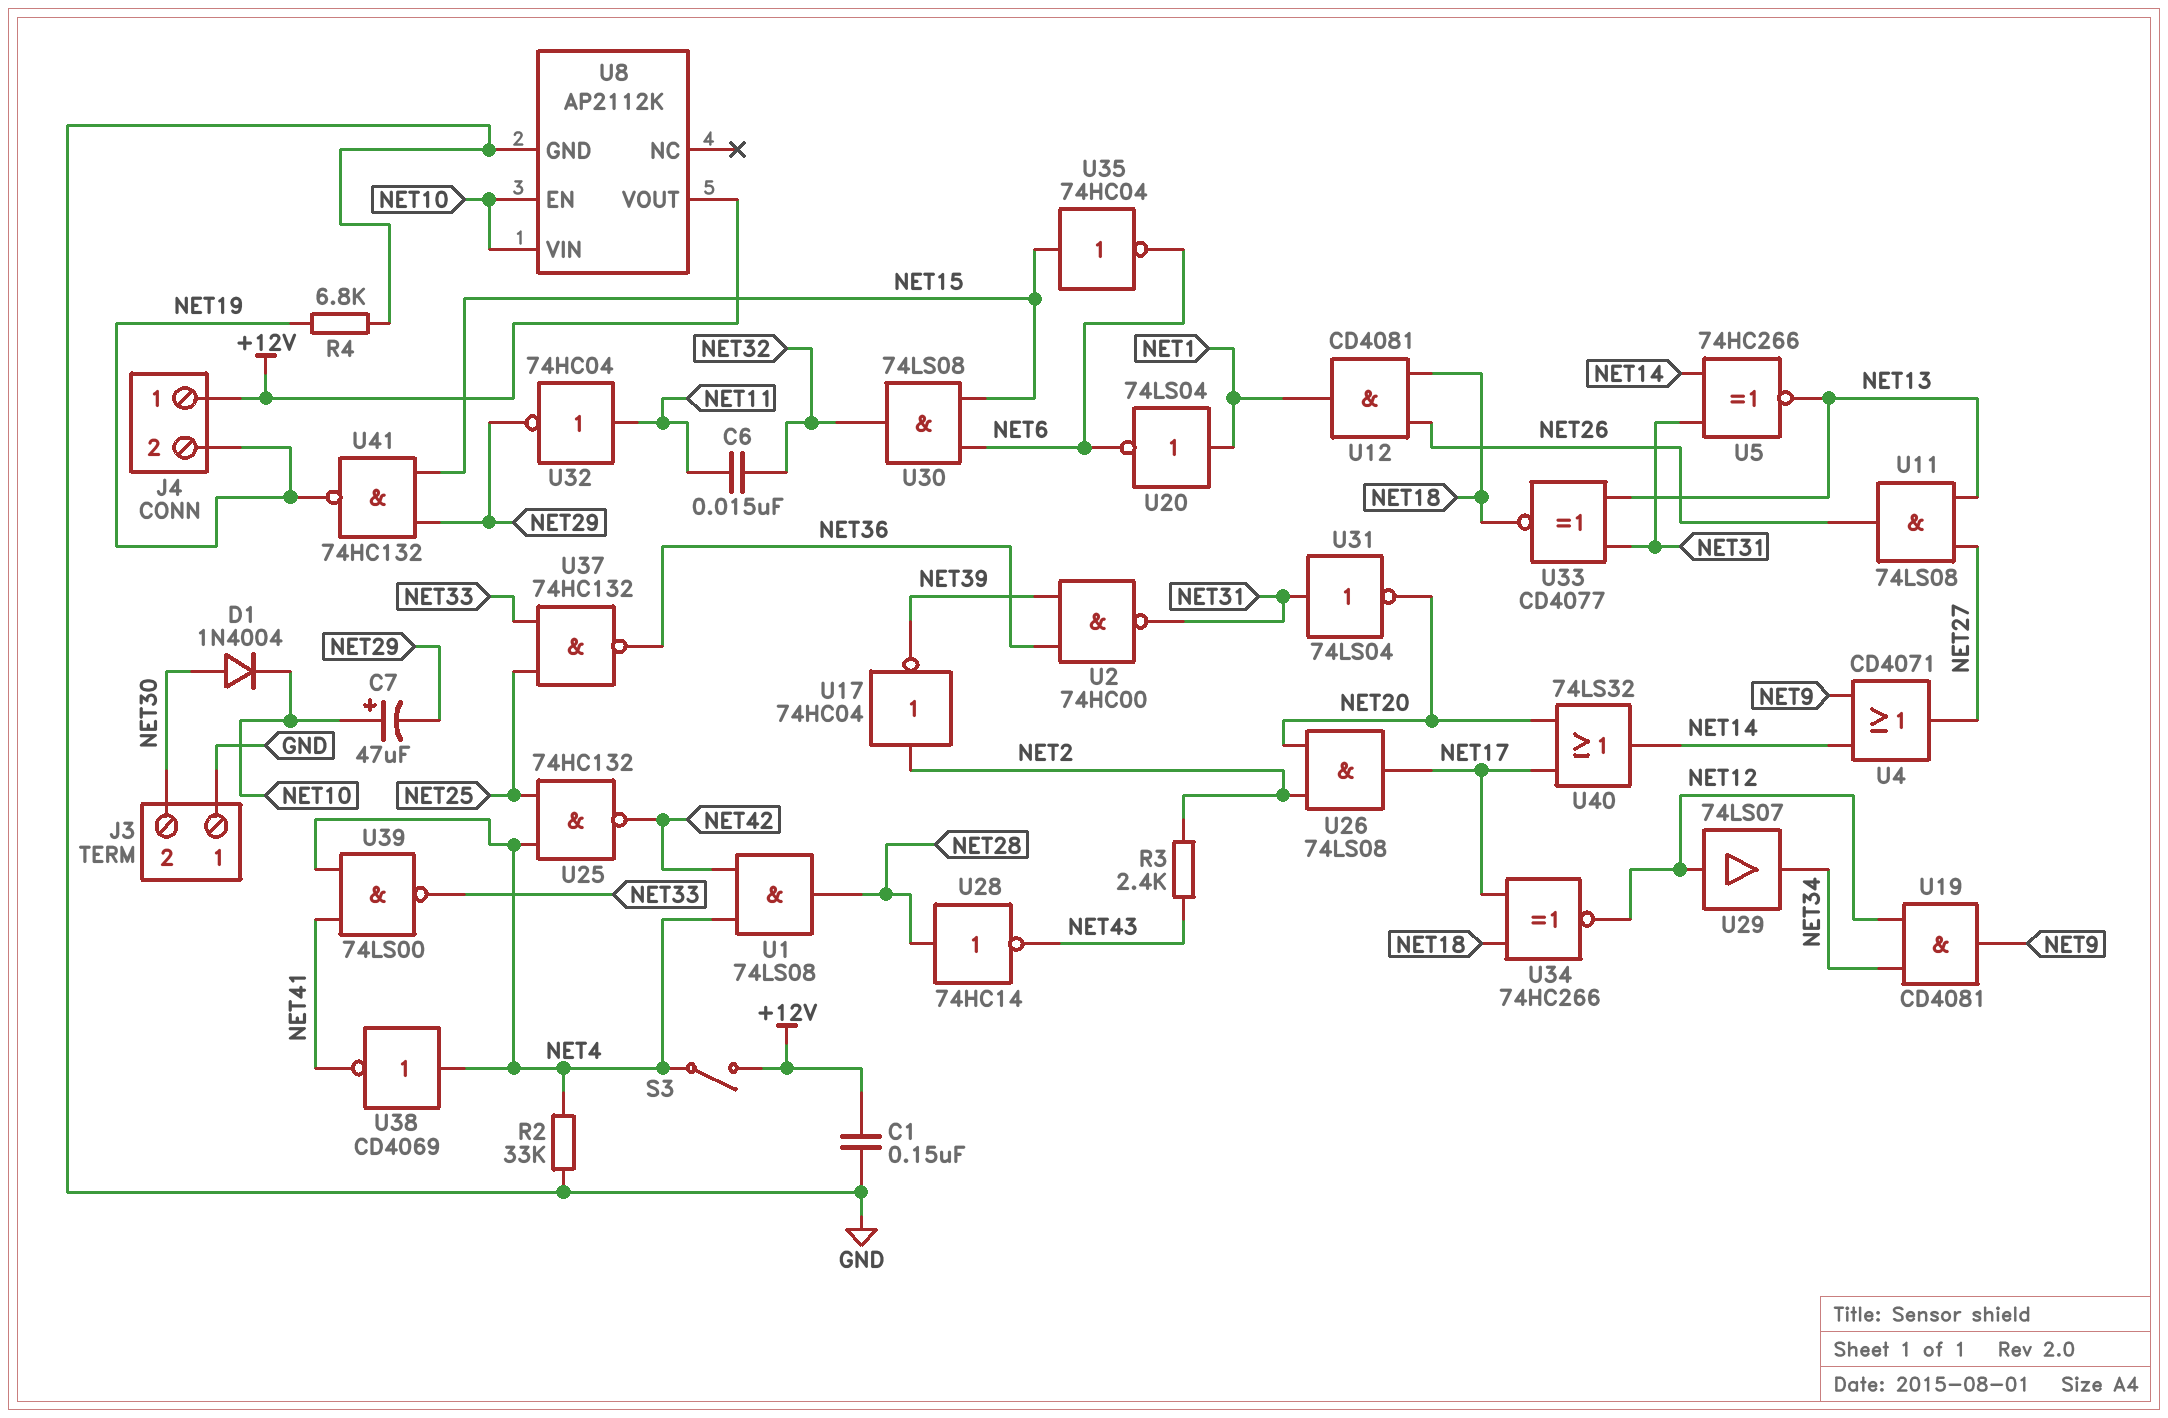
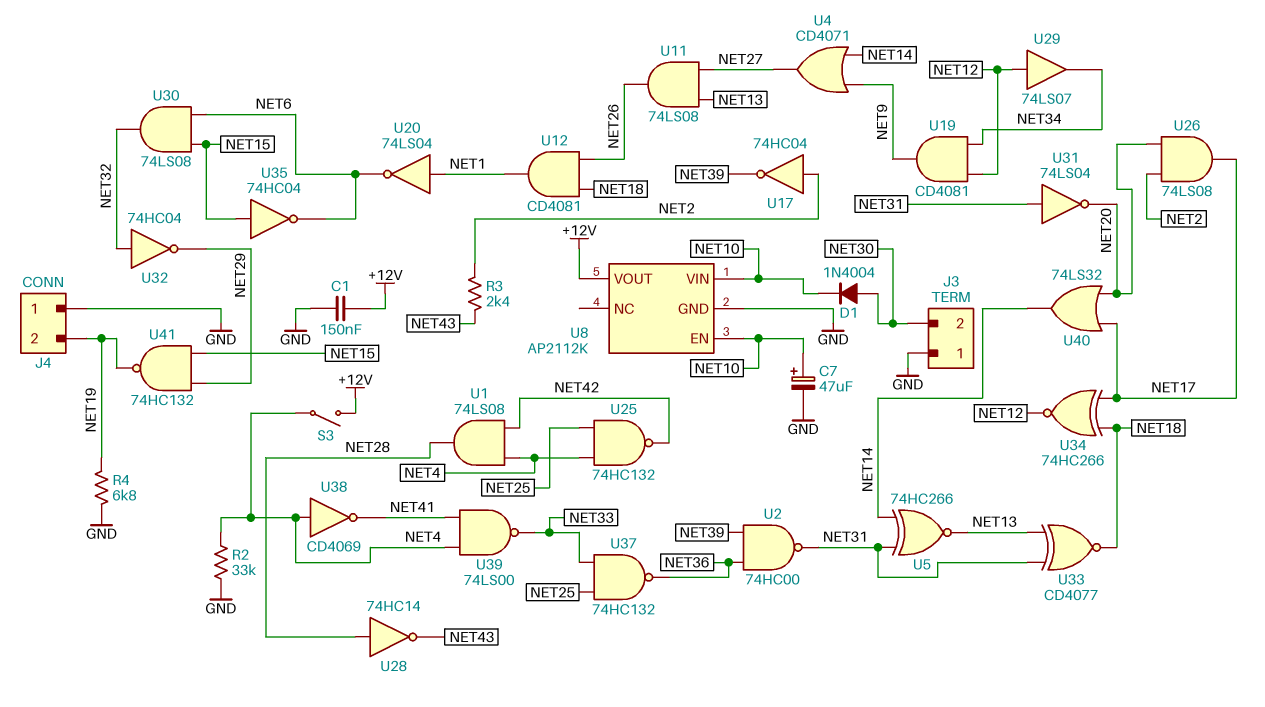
C6: 15nF (NET11, NET32) -> none
C7: 47uF (plus NET10, minus NET29) -> 47uF (plus NET10, minus GND)
J4 pin 1: +12V -> GND
U32: NOT 74HC04 (in NET11, out NET29) -> NOT 74HC04 (in NET32, out NET29)

